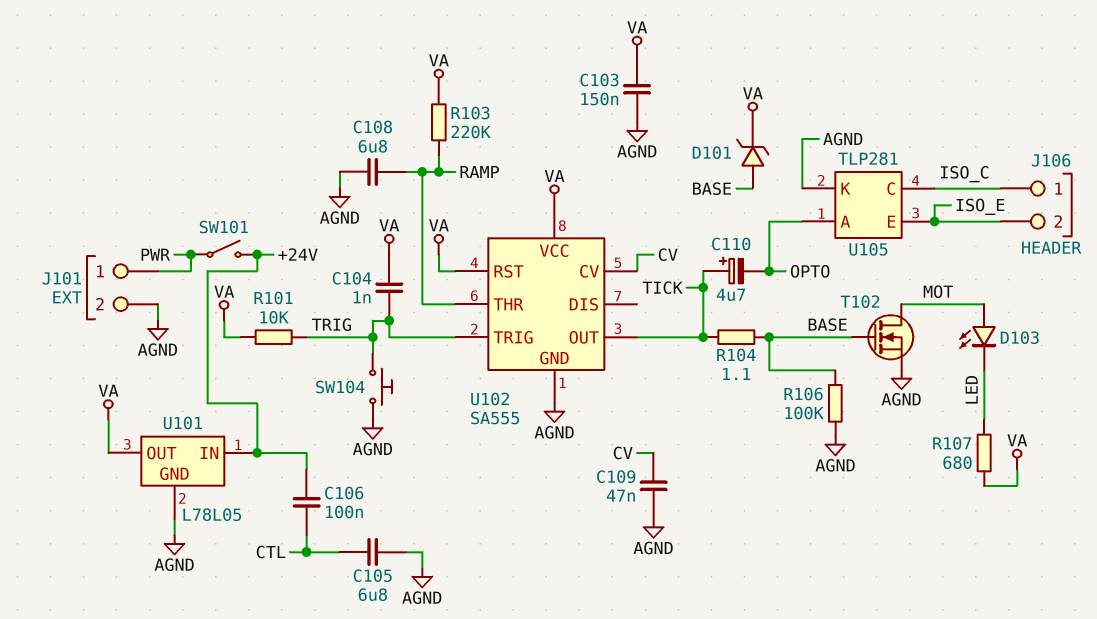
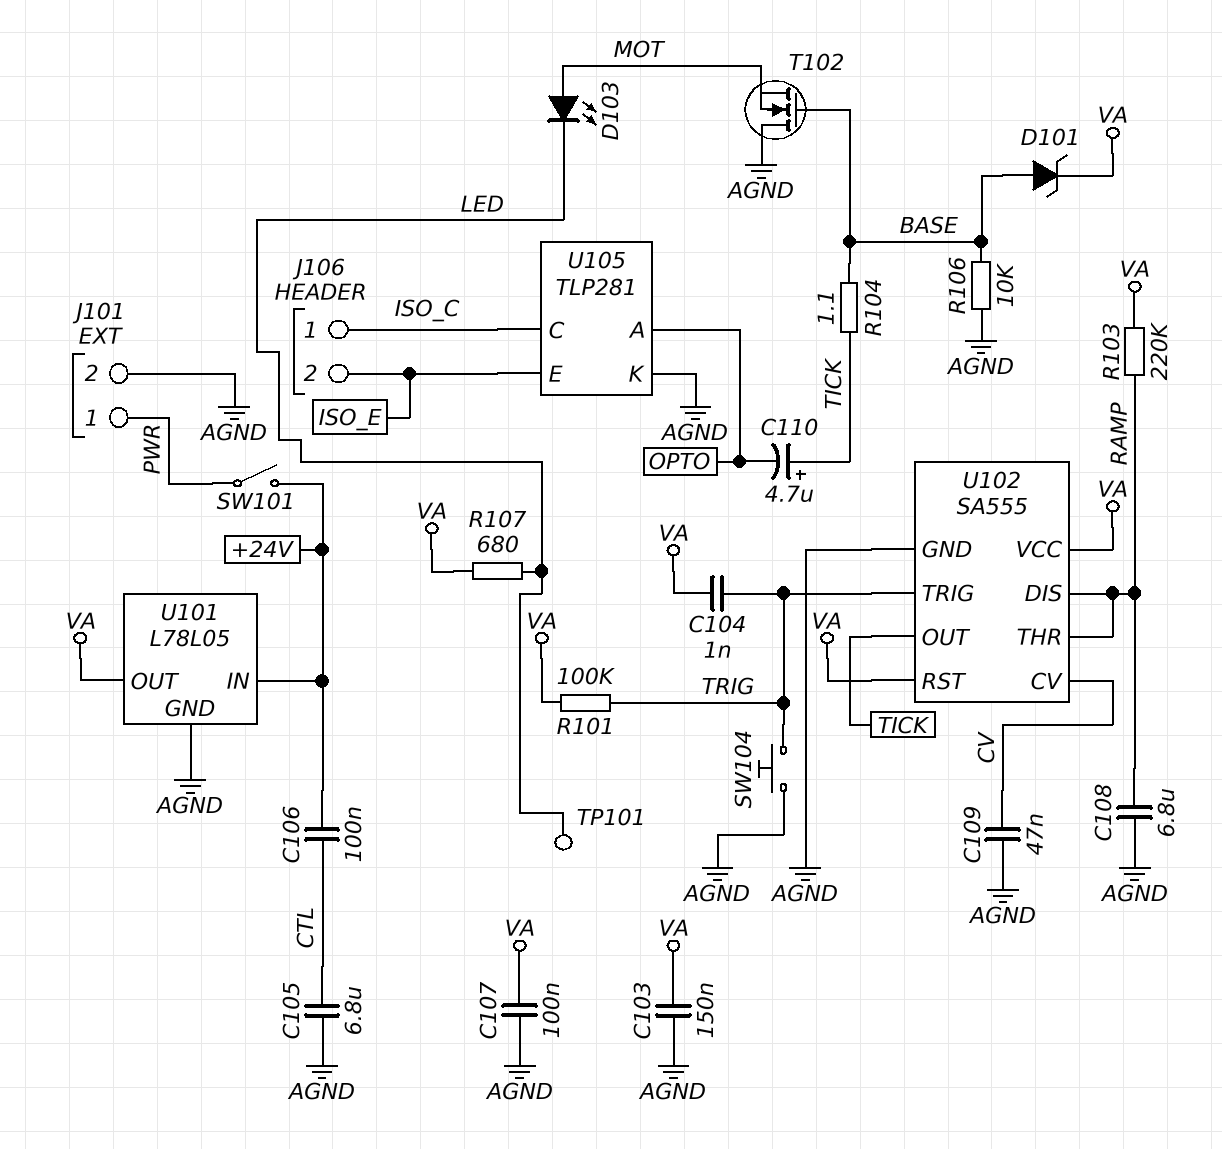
C107: none -> 100nF (AGND, VA)
R101: 10k (TRIG, VA) -> 100k (TRIG, VA)
R106: 100k (AGND, BASE) -> 10k (AGND, BASE)
T102: NMOS (G BASE, D MOT, S AGND) -> NMOS (G BASE, D AGND, S MOT)
TP101: none -> test point (LED)
U102 pin DIS: none -> RAMP

